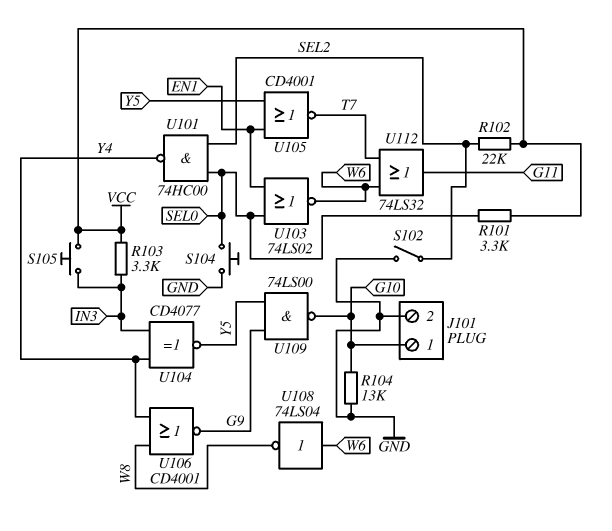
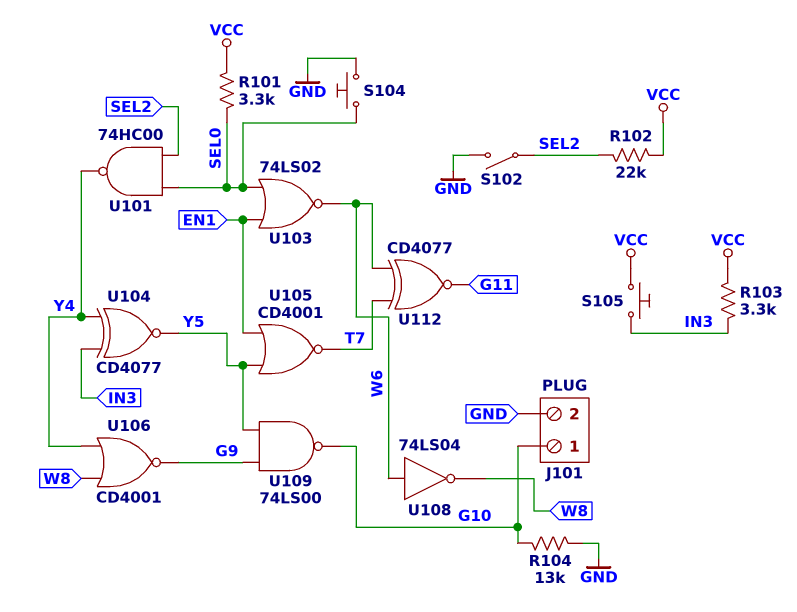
U112: OR 74LS32 (in T7, in W6, out G11) -> XNOR CD4077 (in T7, in W6, out G11)

